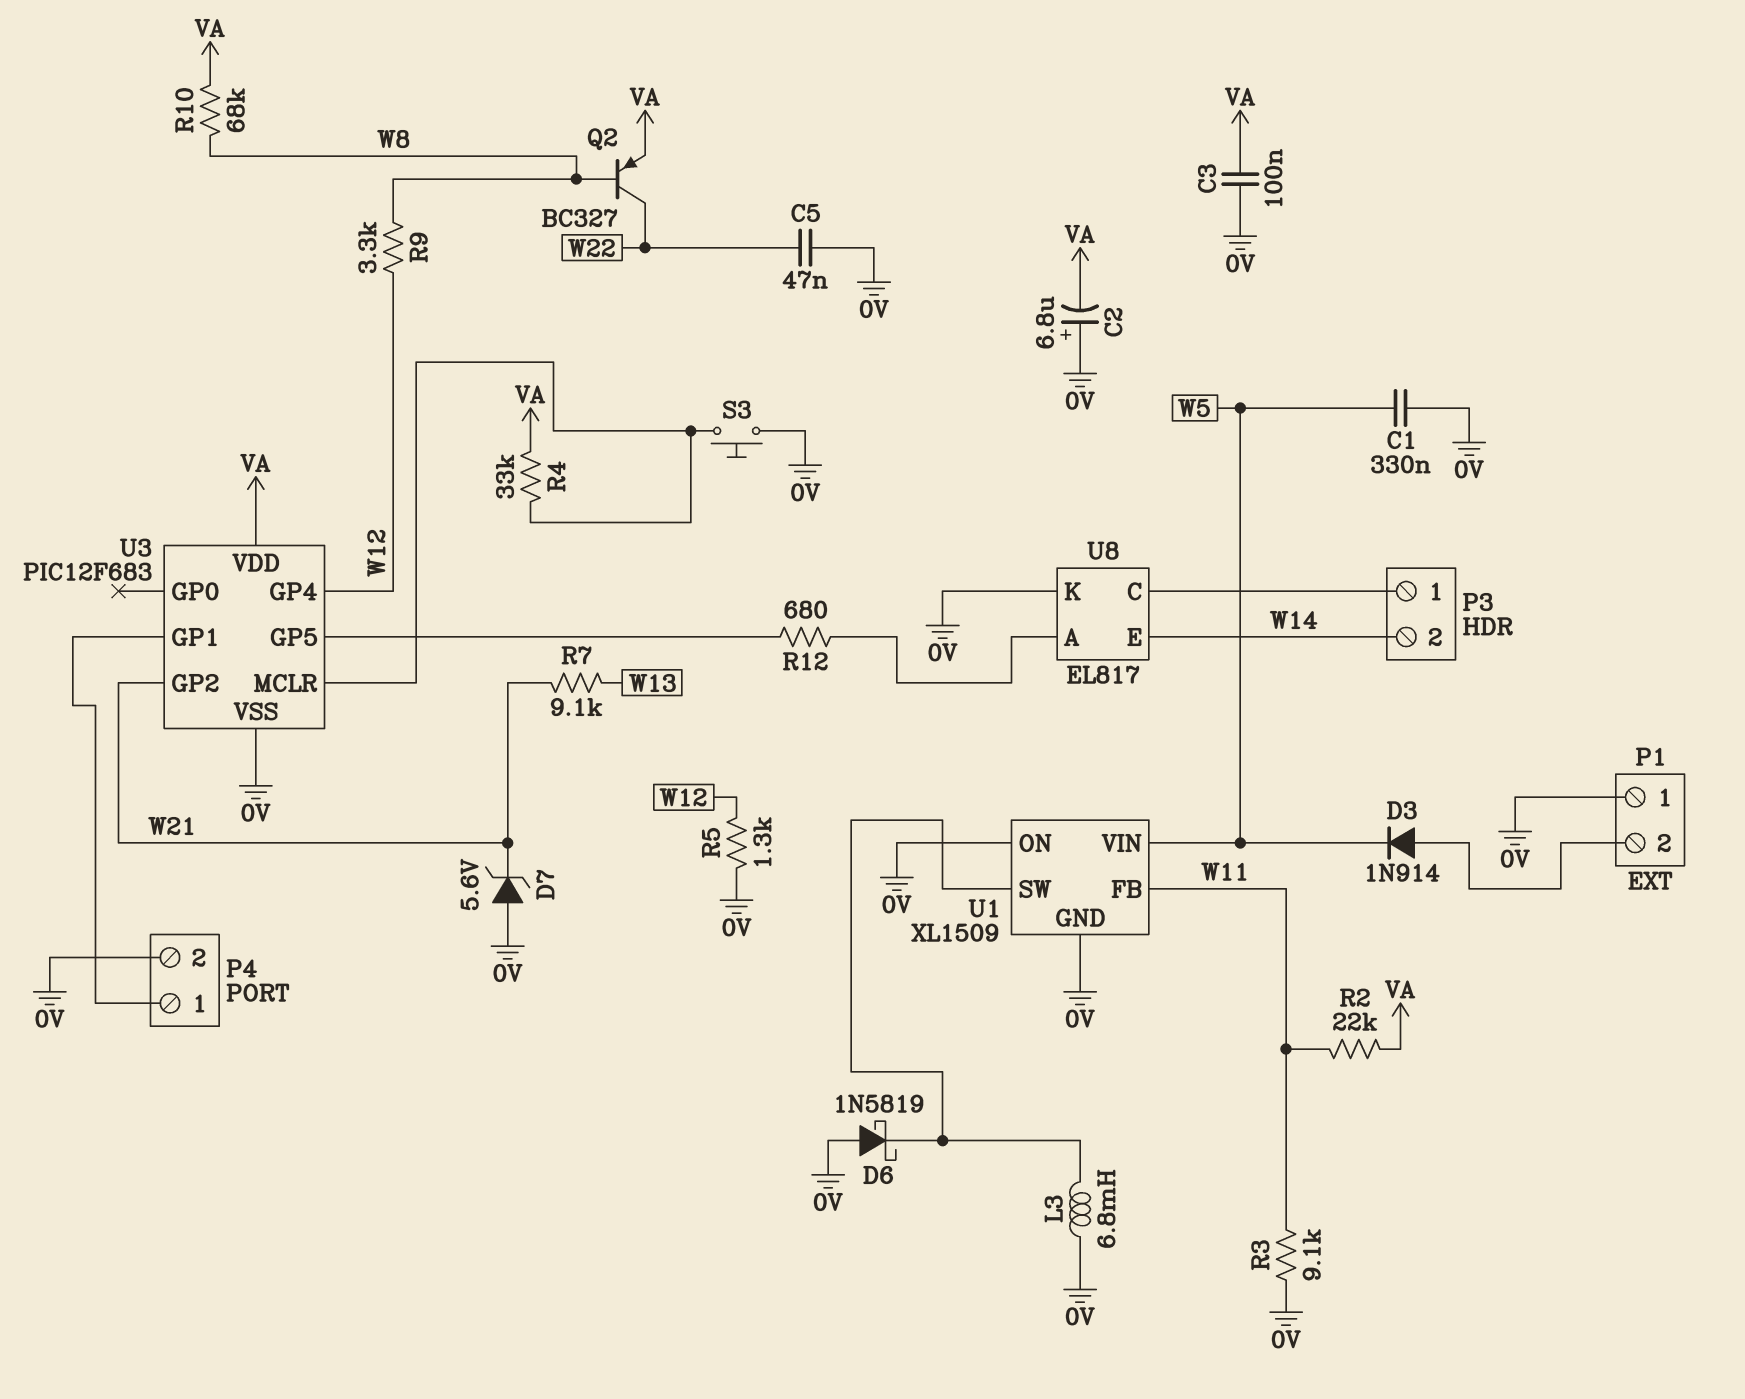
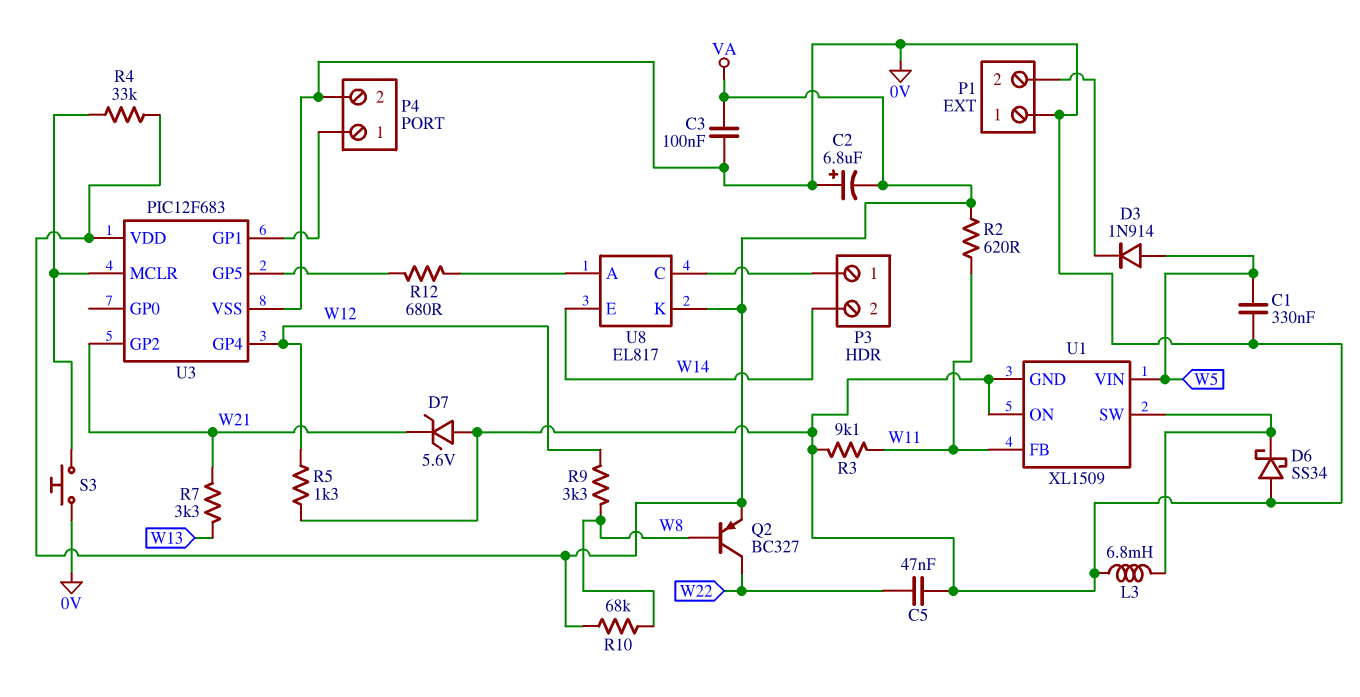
D3: diode 1N914 (A P1/2, K W5) -> diode 1N914 (A W5, K P1/2)
D6: schottky 1N5819 (A 0V, K U1/SW) -> schottky SS34 (A 0V, K U1/SW)
R2: 22k (VA, W11) -> 620 (VA, W11)
R7: 9.1k (W13, W21) -> 3.3k (W13, W21)
U8 pin K: 0V -> VA

